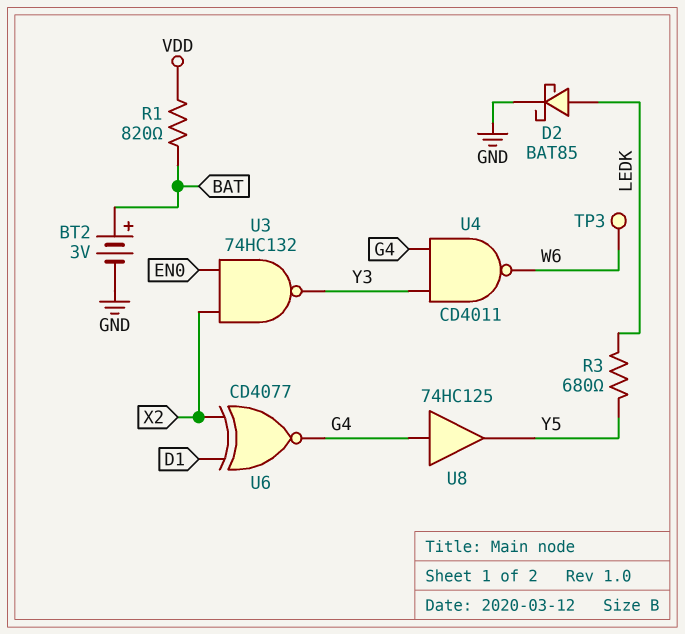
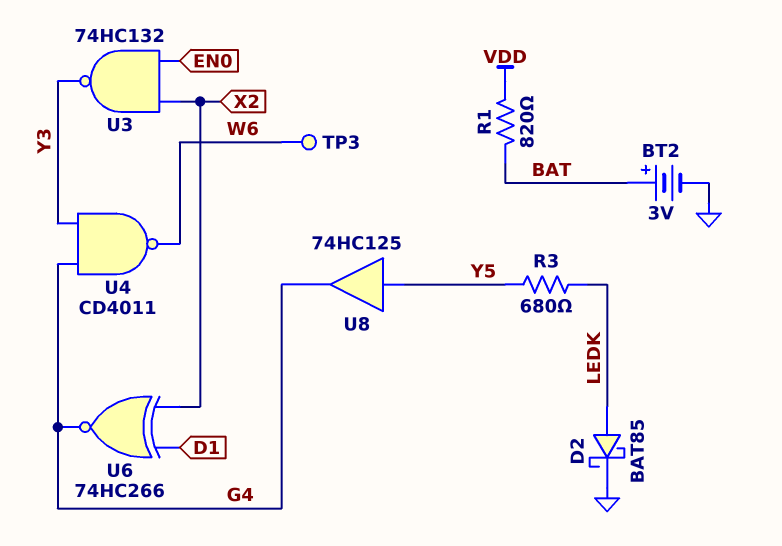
U6: XNOR CD4077 (in D1, in X2, out G4) -> XNOR 74HC266 (in D1, in X2, out G4)
U8: buffer 74HC125 (in G4, out Y5) -> buffer 74HC125 (in Y5, out G4)

